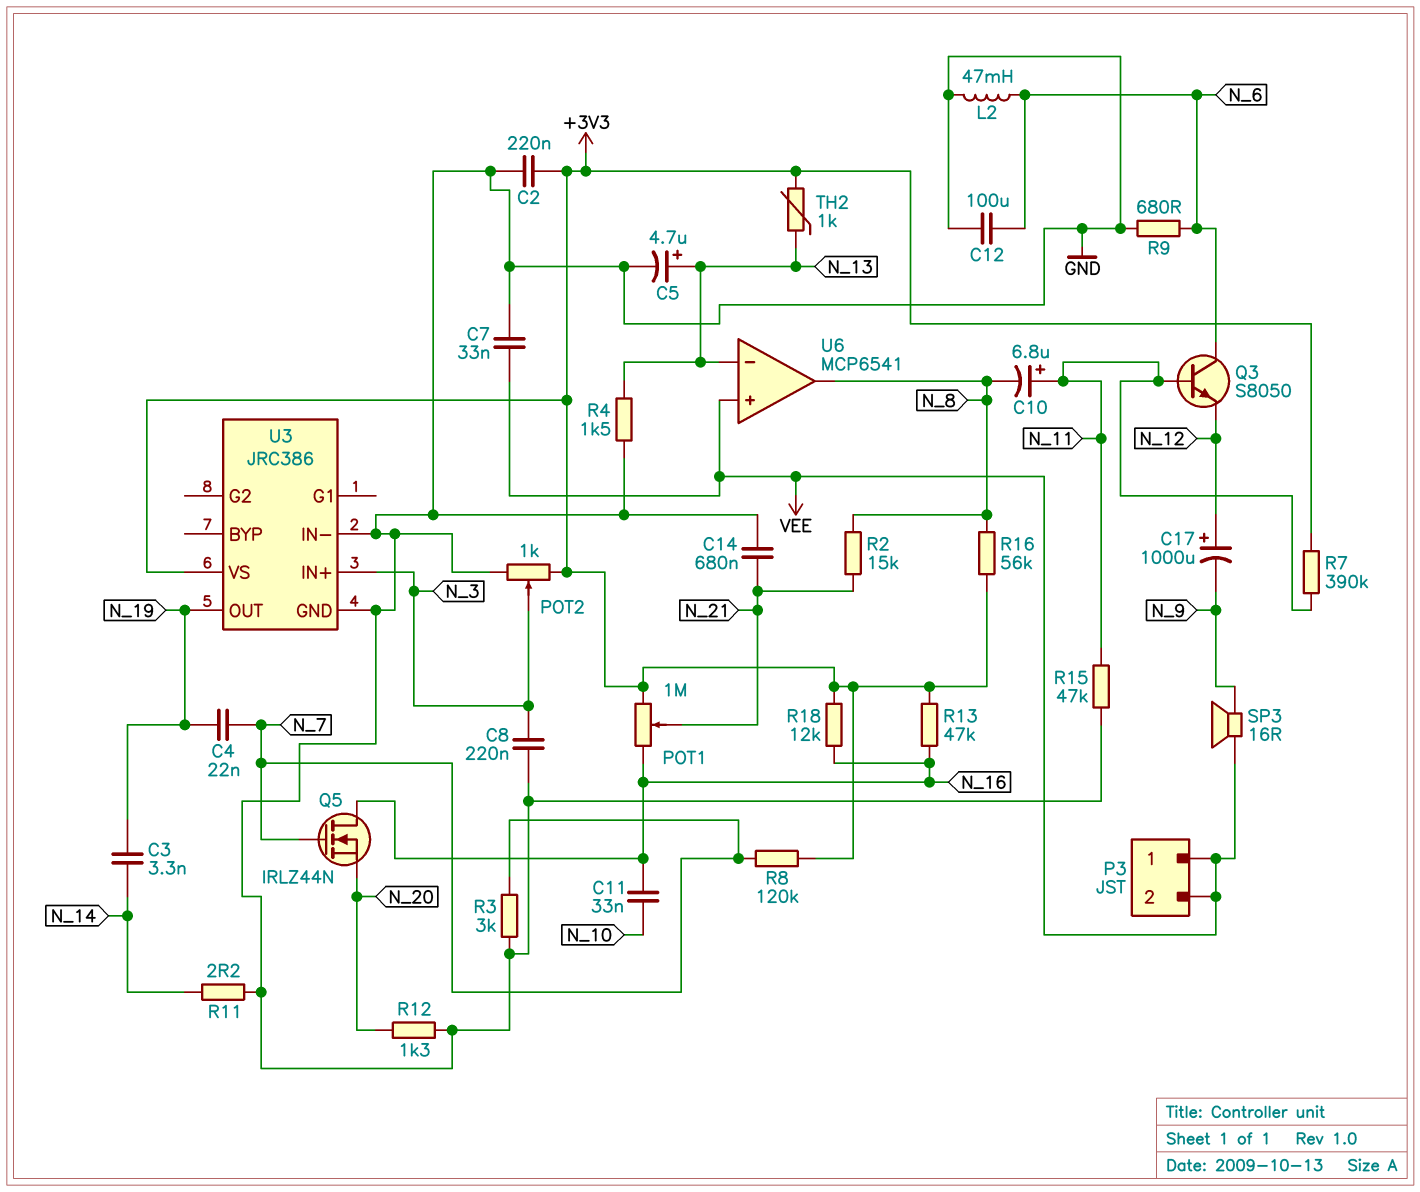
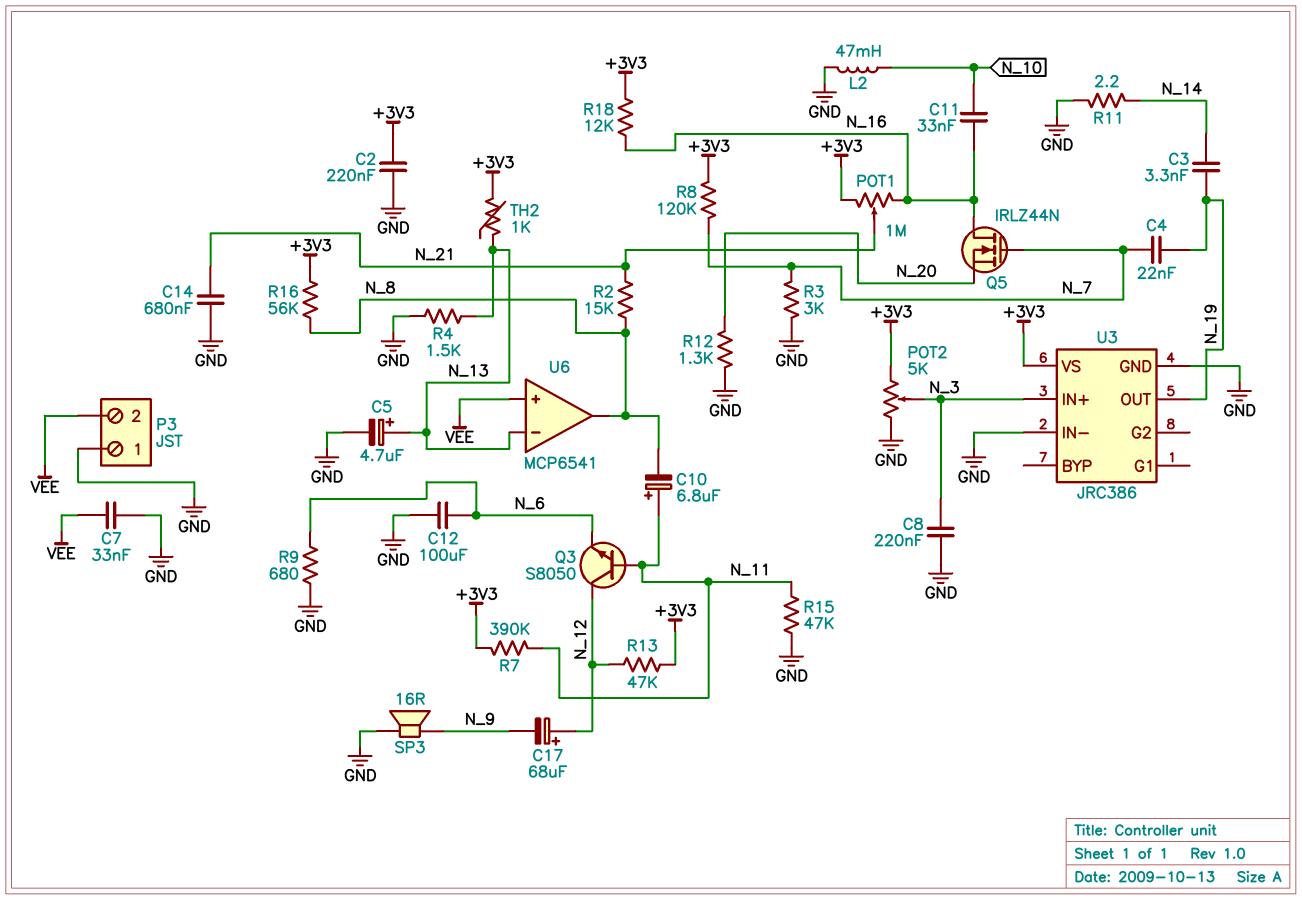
C17: 1000uF (plus N_12, minus N_9) -> 68uF (plus N_12, minus N_9)
L2: 47mH (GND, N_6) -> 47mH (GND, N_10)
P3 pin 1: VEE -> GND
POT2: 1k (+3V3, GND, wiper N_3) -> 5k (+3V3, GND, wiper N_3)
Q3: NPN S8050 (B N_11, C N_6, E N_12) -> NPN S8050 (B N_11, C N_12, E N_6)
R13: 47k (+3V3, N_16) -> 47k (+3V3, N_12)
SP3: speaker 16R (N_9, VEE) -> speaker 16R (GND, N_9)

